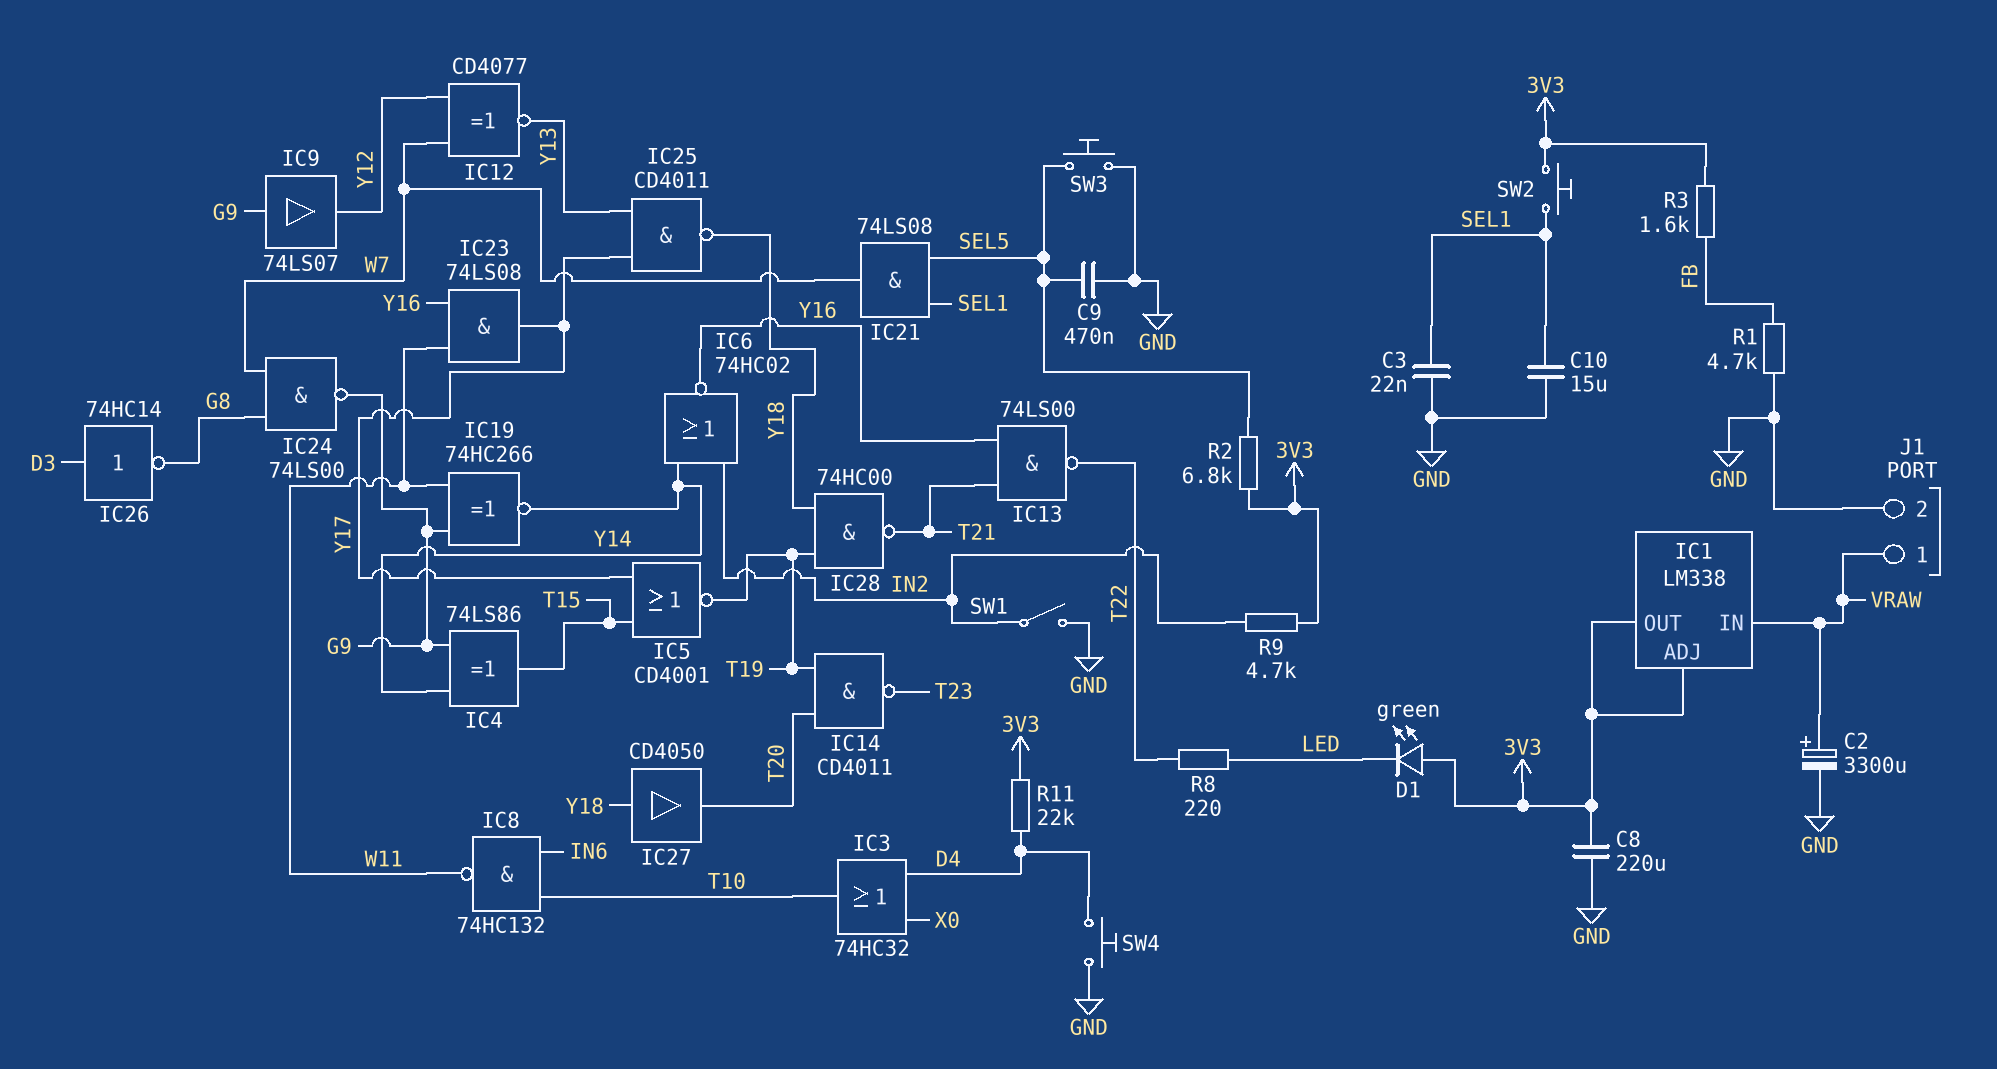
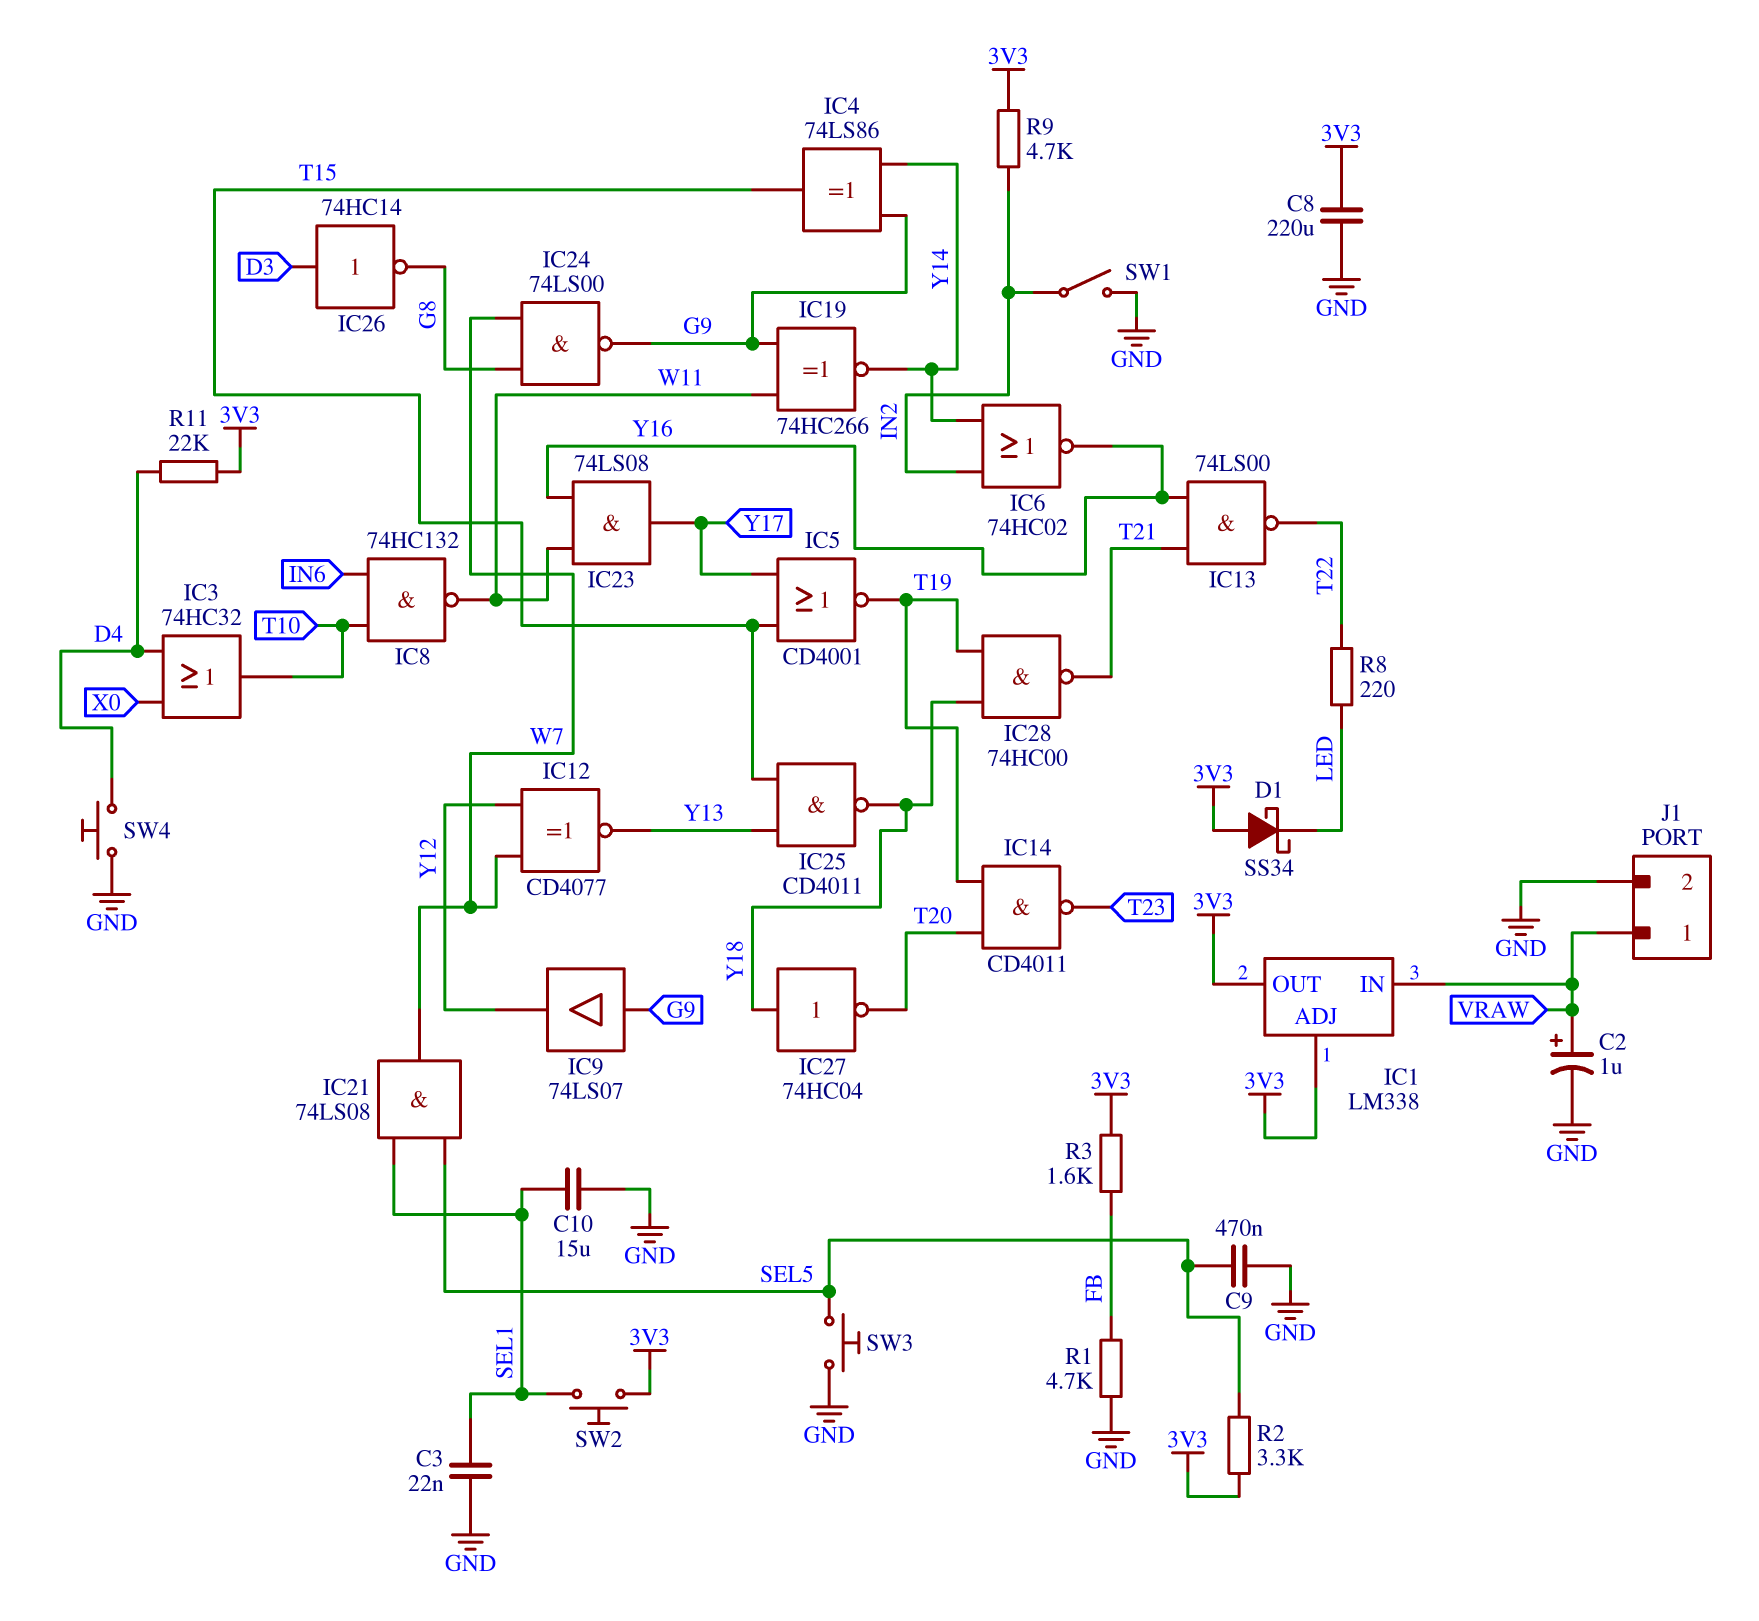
C2: 3300uF (plus VRAW, minus GND) -> 1uF (plus VRAW, minus GND)
D1: LED green (A 3V3, K LED) -> schottky SS34 (A 3V3, K LED)
IC25: NAND CD4011 (in Y13, in Y17, out Y18) -> NAND CD4011 (in T15, in Y13, out Y18)
IC27: buffer CD4050 (in Y18, out T20) -> NOT 74HC04 (in Y18, out T20)
R2: 6.8k (3V3, SEL5) -> 3.3k (3V3, SEL5)

